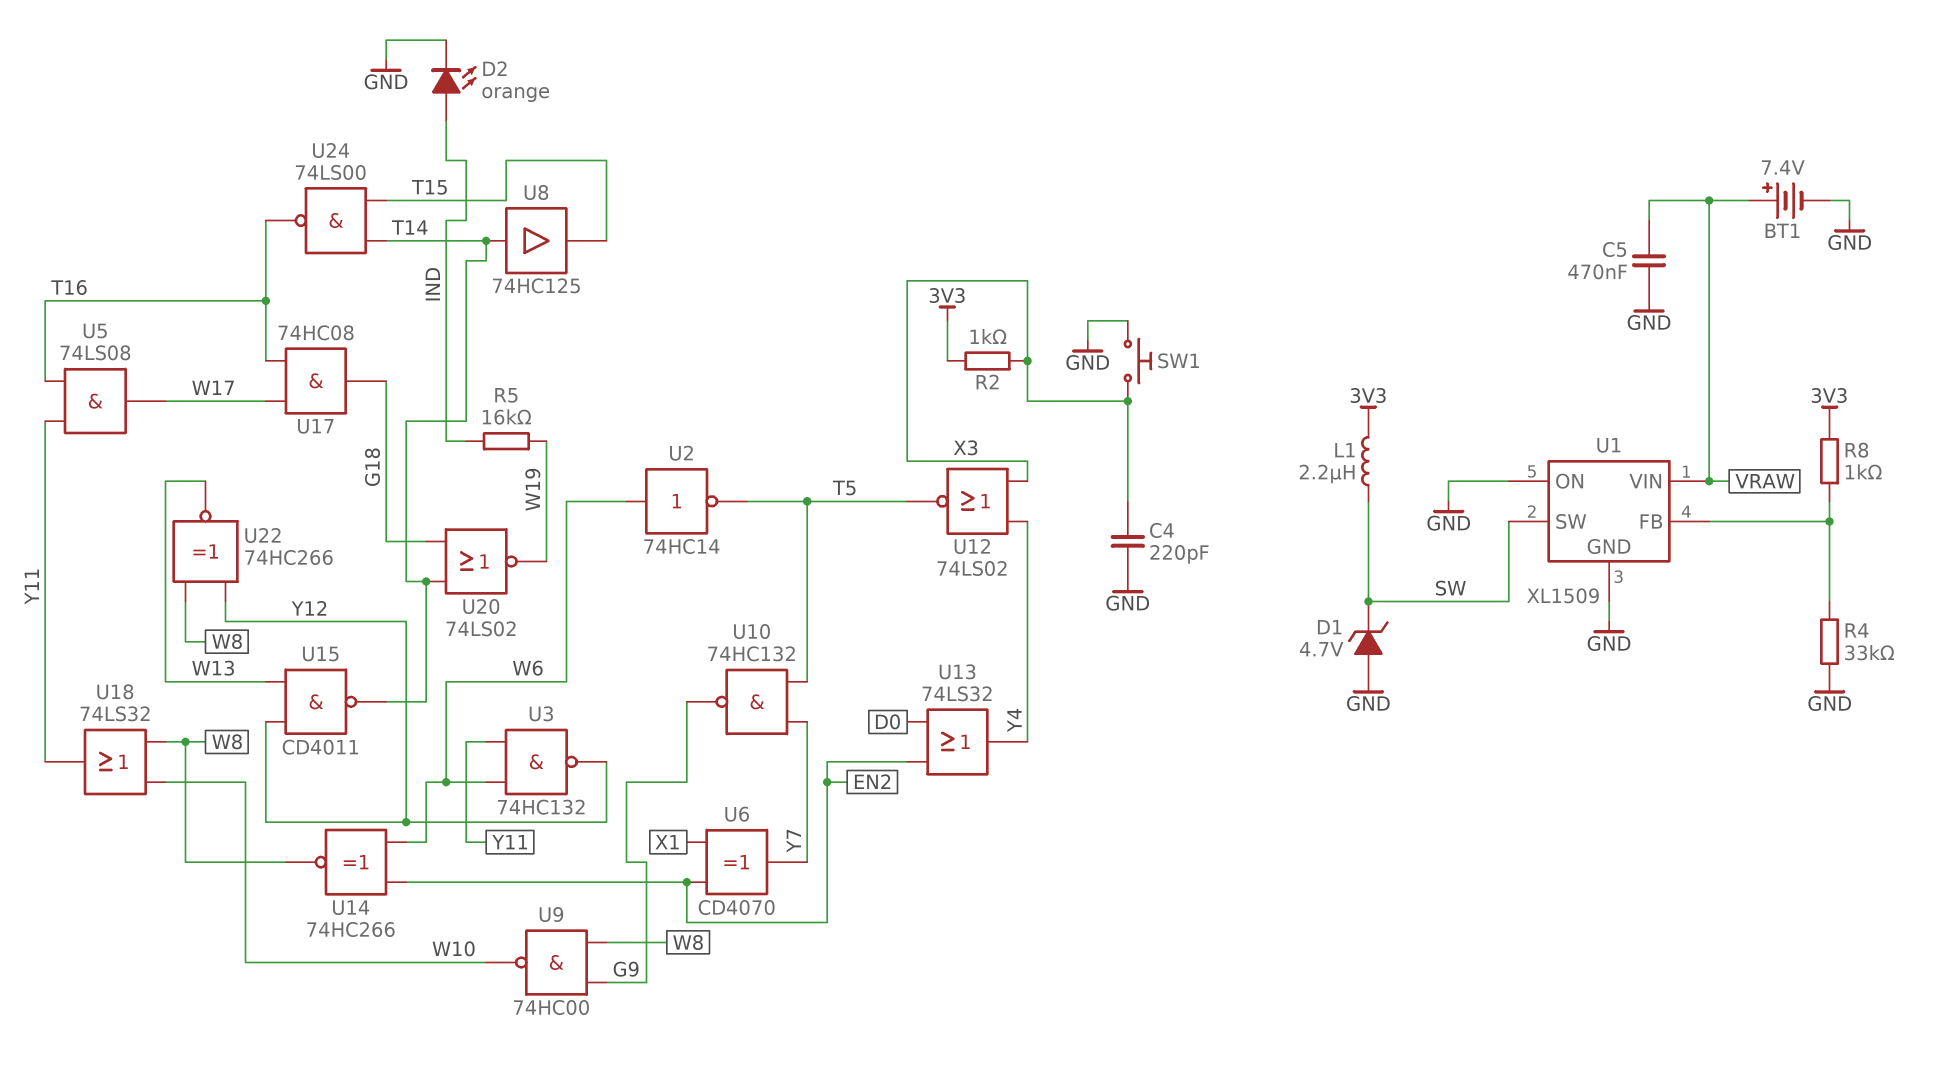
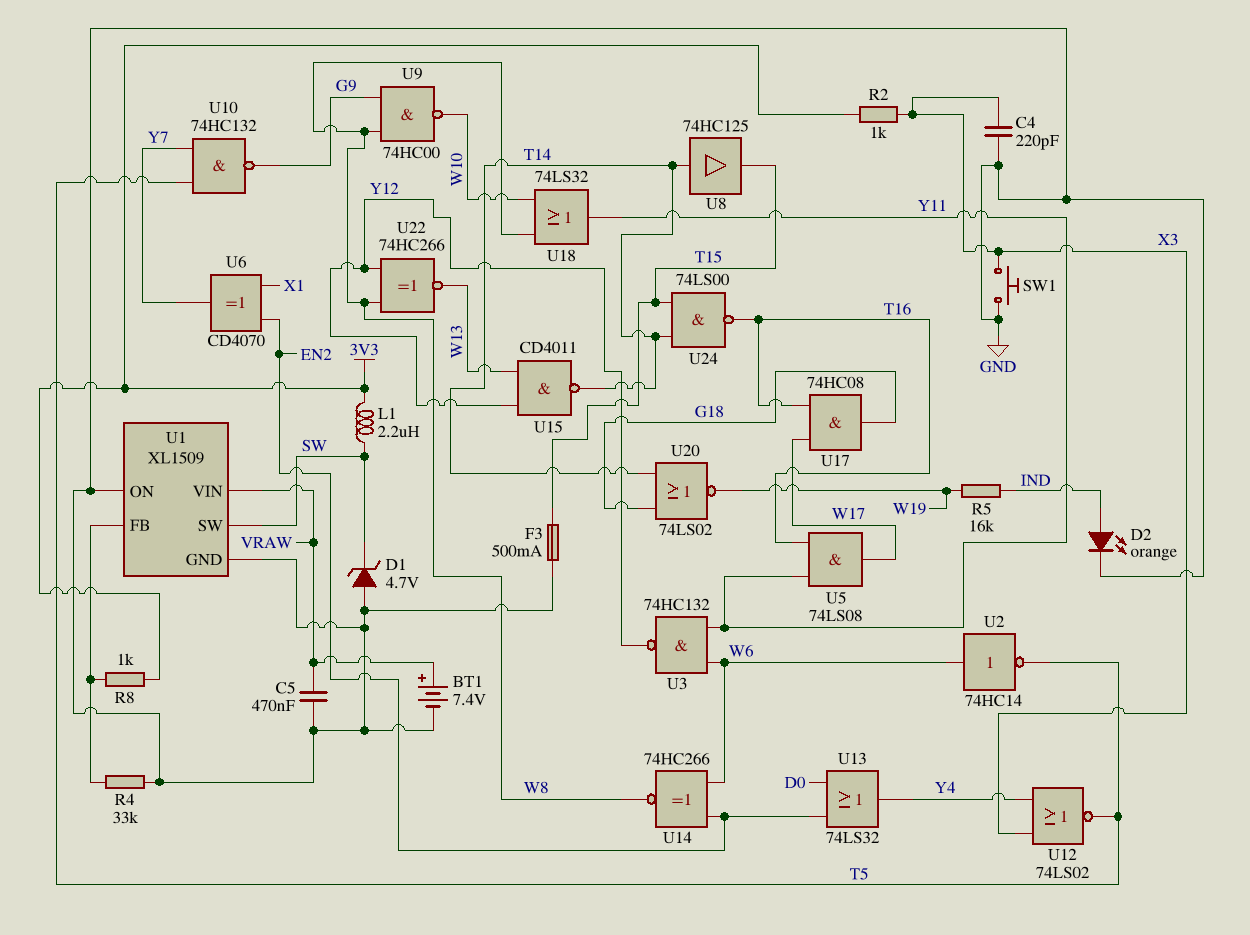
F3: none -> 500mA (GND, T15)

